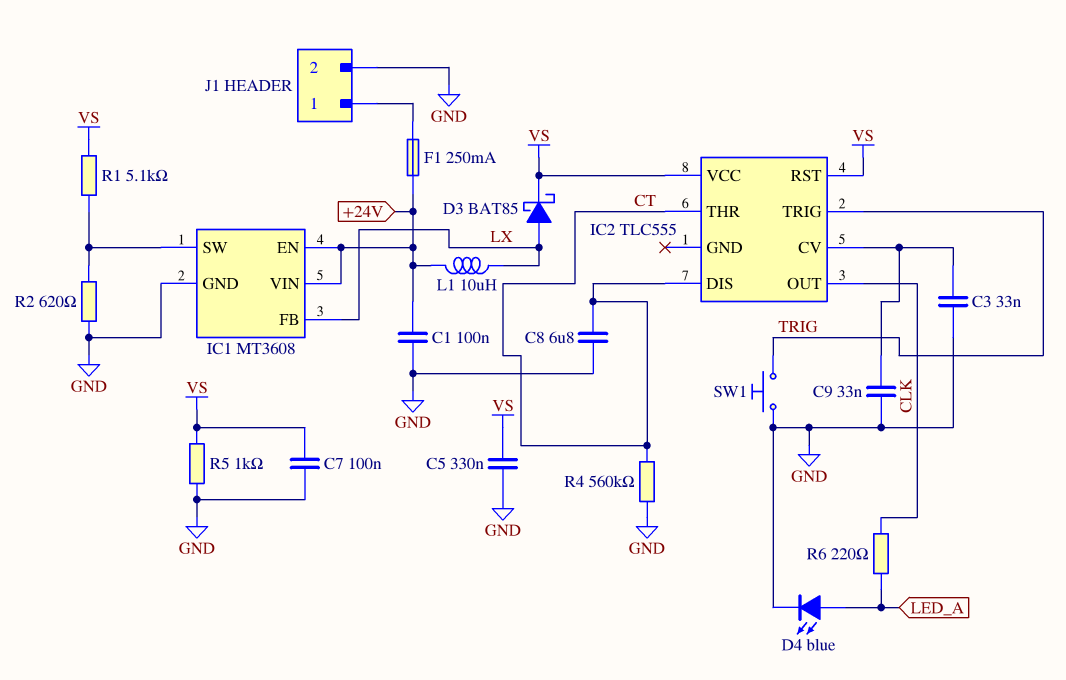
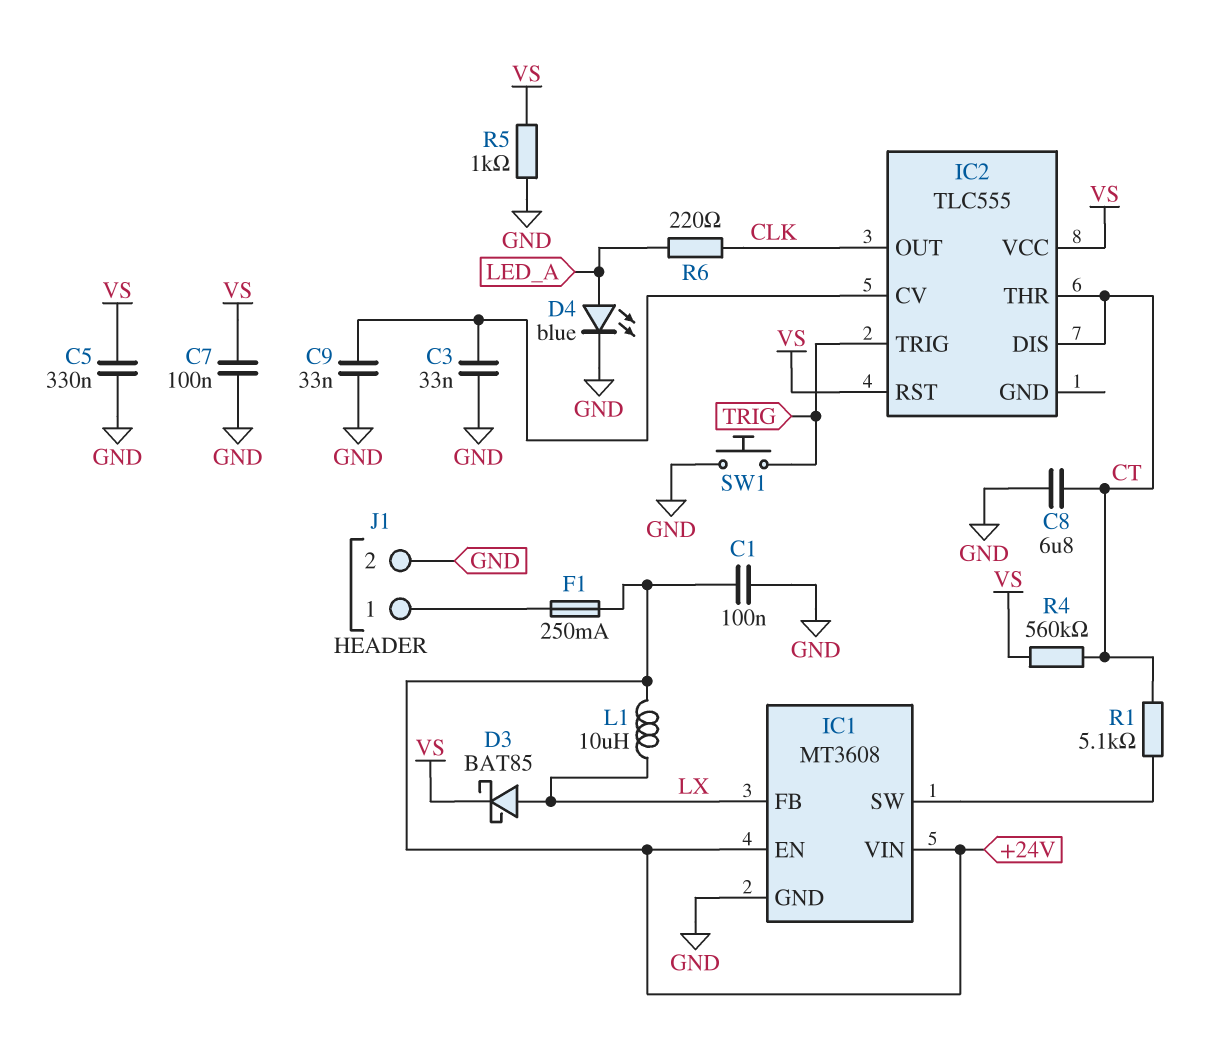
R1: 5.1k (IC1/SW, VS) -> 5.1k (CT, IC1/SW)
R2: 620 (GND, IC1/SW) -> none
R4: 560k (CT, GND) -> 560k (CT, VS)

